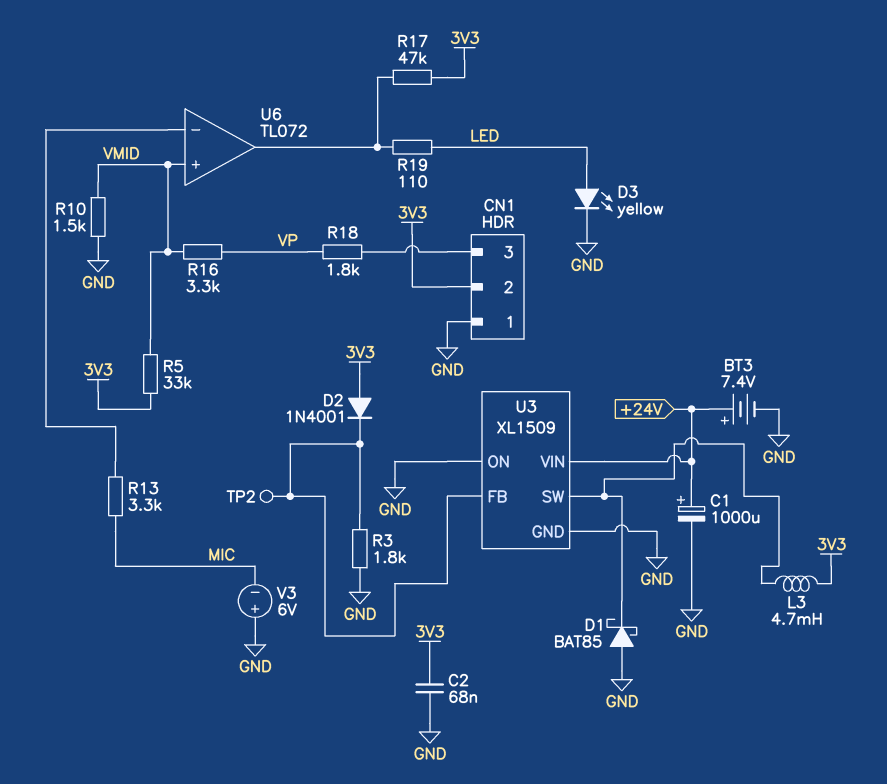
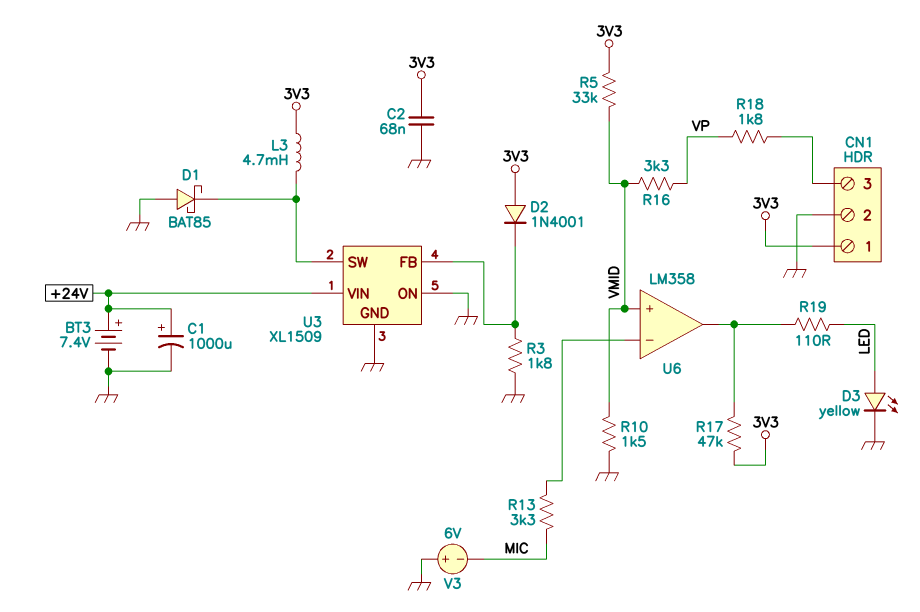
CN1 pin 1: GND -> 3V3
CN1 pin 2: 3V3 -> GND
TP2: test point (U3/FB) -> none
U6: TL072 -> LM358

